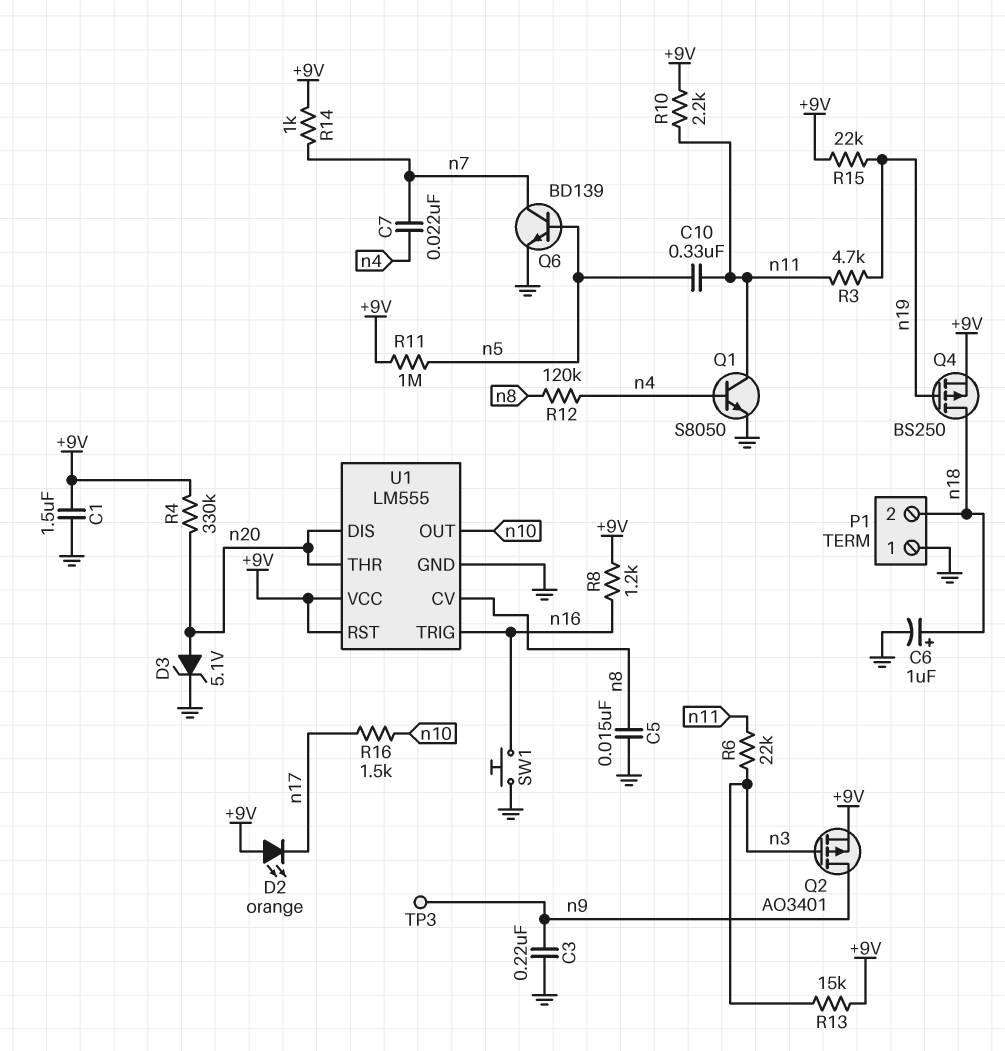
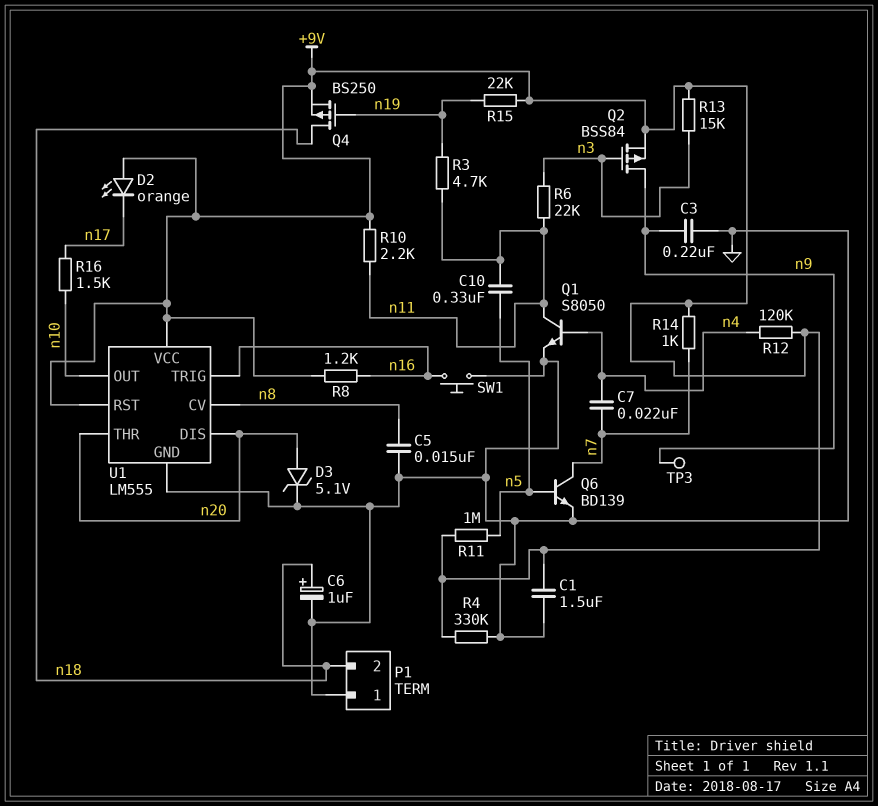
Q2: PMOS AO3401 (G n3, D n9, S +9V) -> PMOS BSS84 (G n3, D n9, S +9V)
R4: 330k (+9V, n20) -> 330k (+9V, GND)
R12: 120k (n4, n8) -> 120k (+9V, n4)

